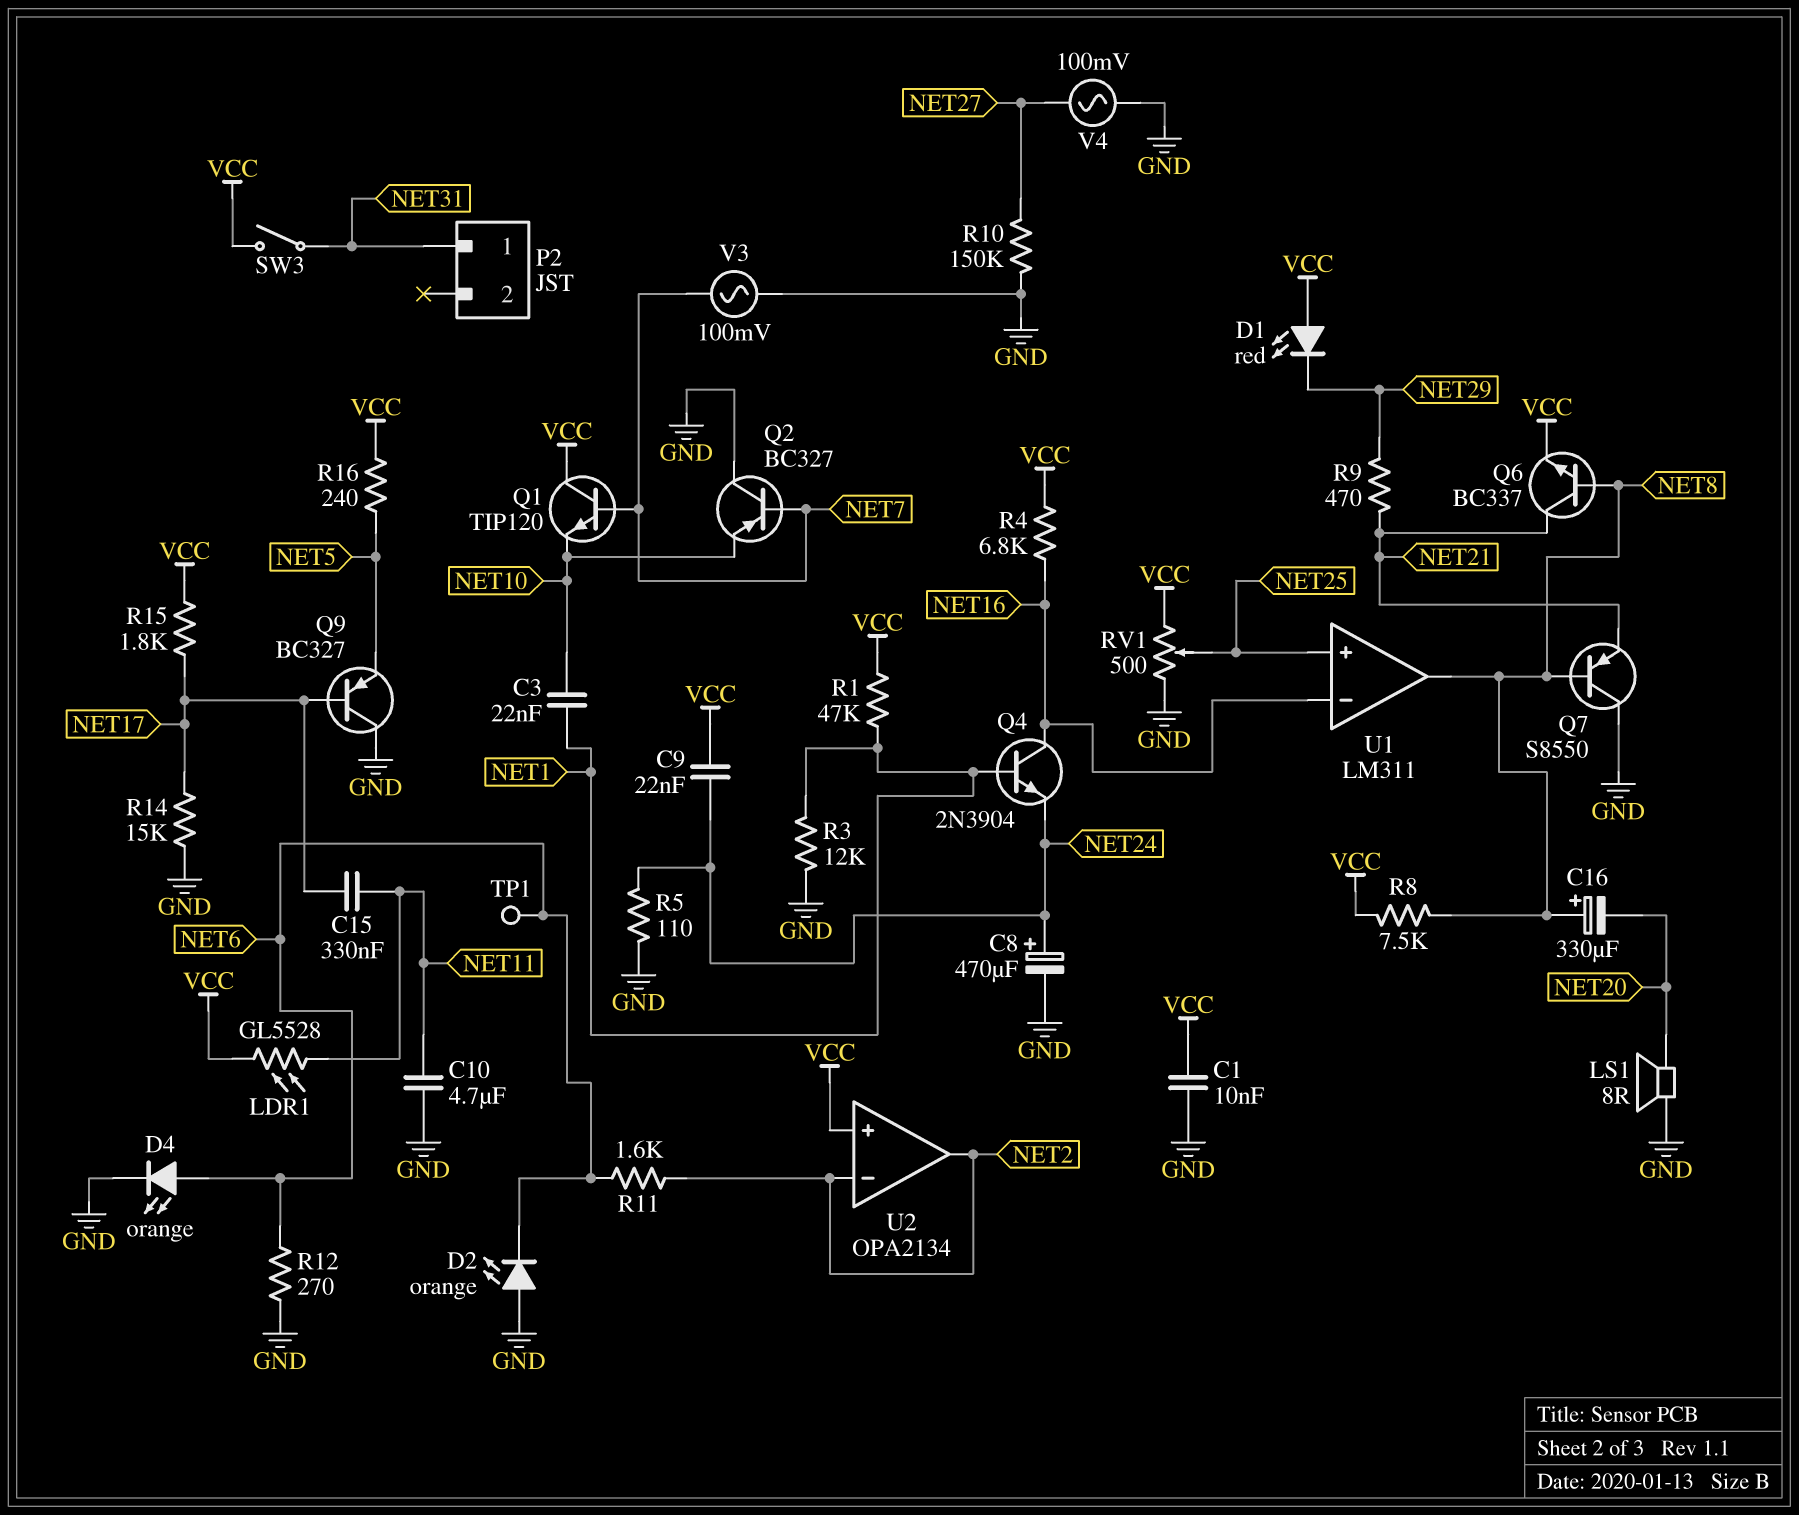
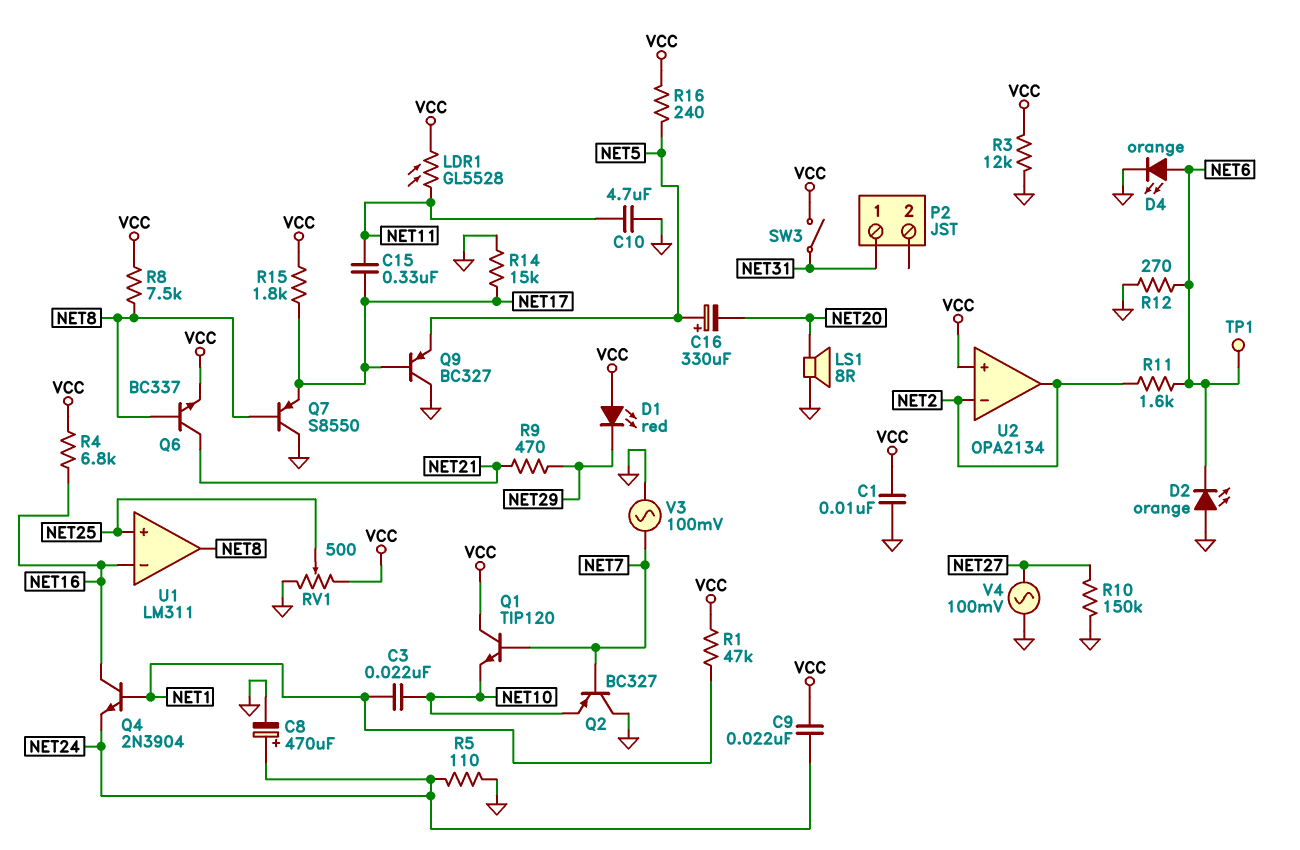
C16: 330uF (plus NET8, minus NET20) -> 330uF (plus NET5, minus NET20)
Q7: PNP S8550 (B NET8, C GND, E NET21) -> PNP S8550 (B NET8, C GND, E NET17)
R3: 12k (GND, NET1) -> 12k (GND, VCC)

